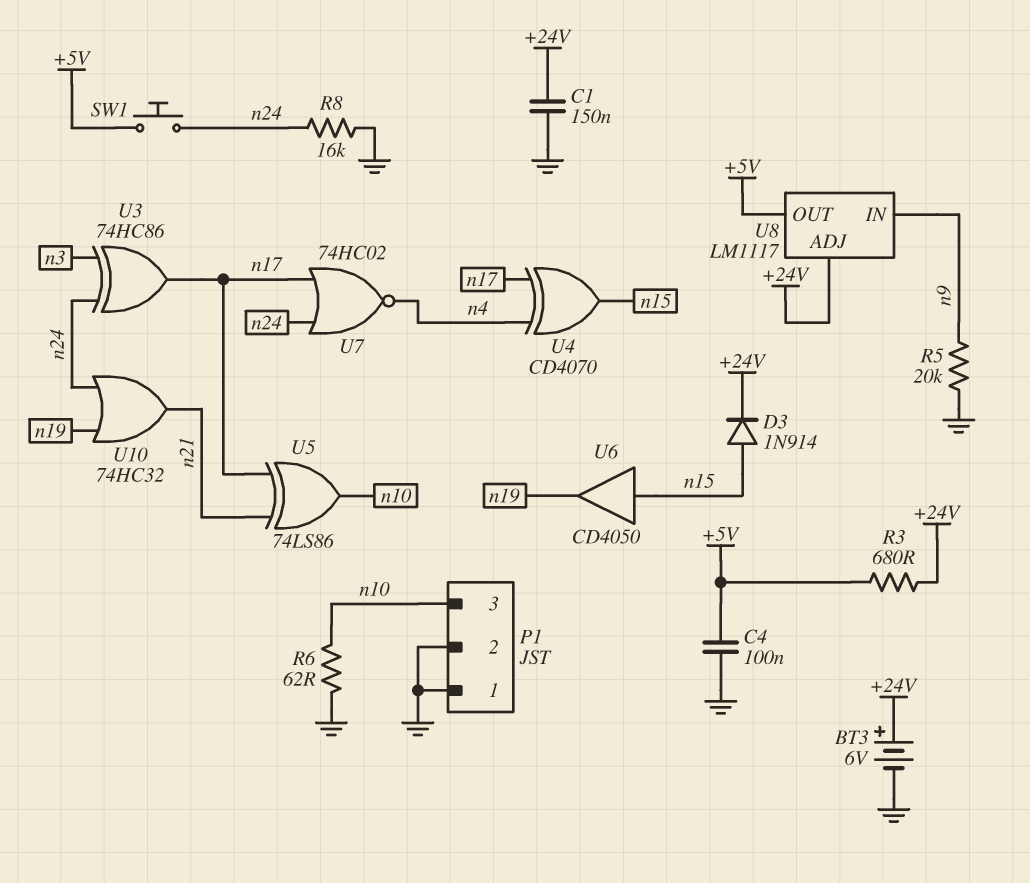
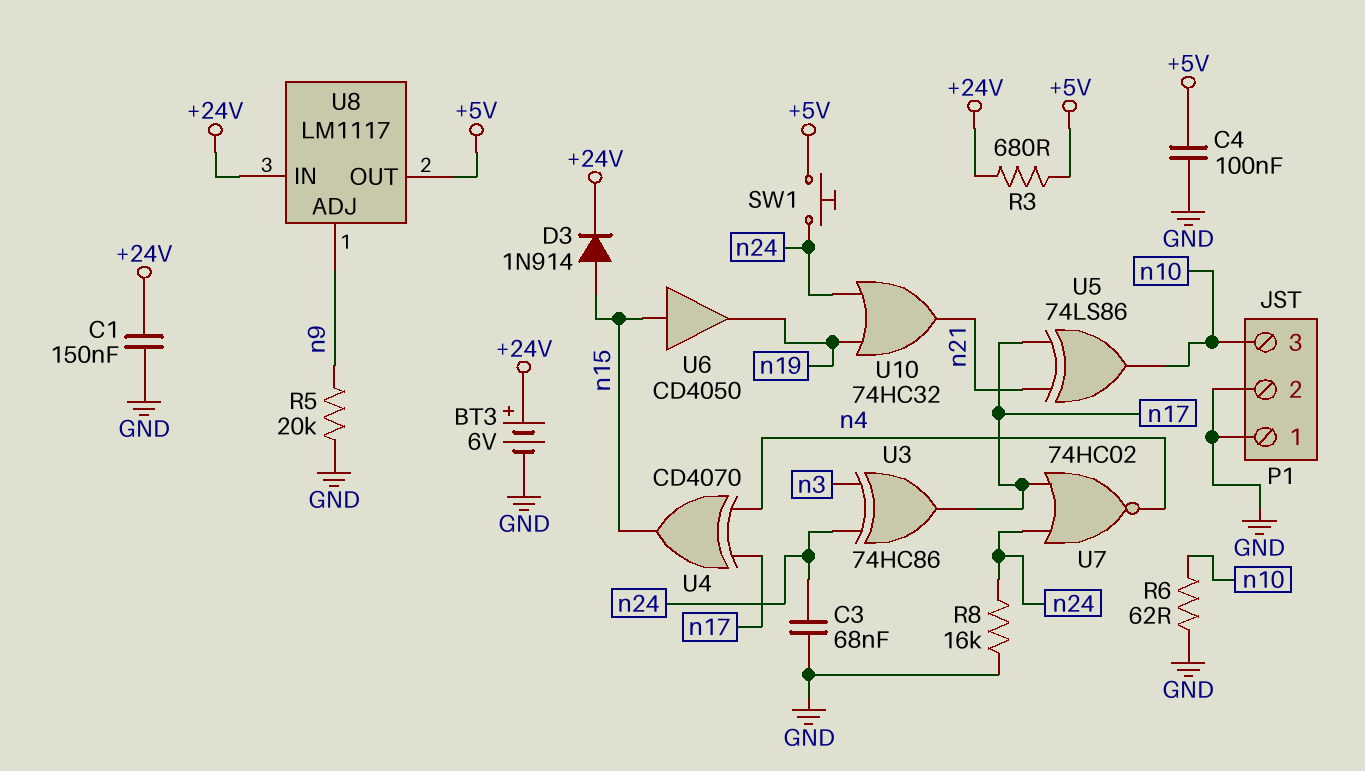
C3: none -> 68nF (GND, n24)
U8 pin ADJ: +24V -> n9
U8 pin IN: n9 -> +24V

